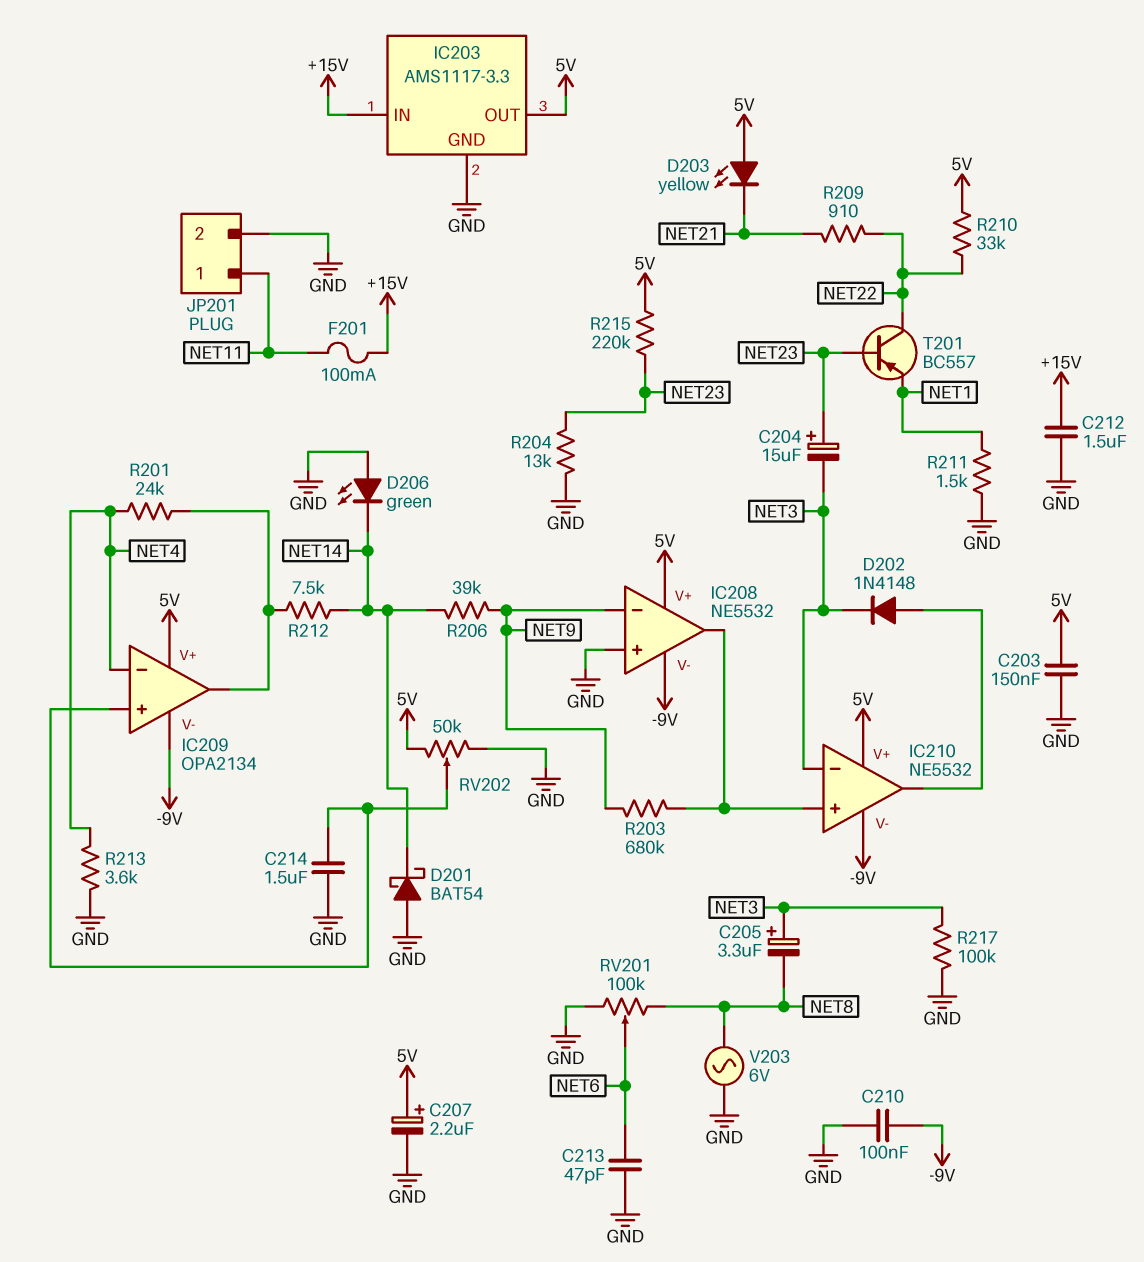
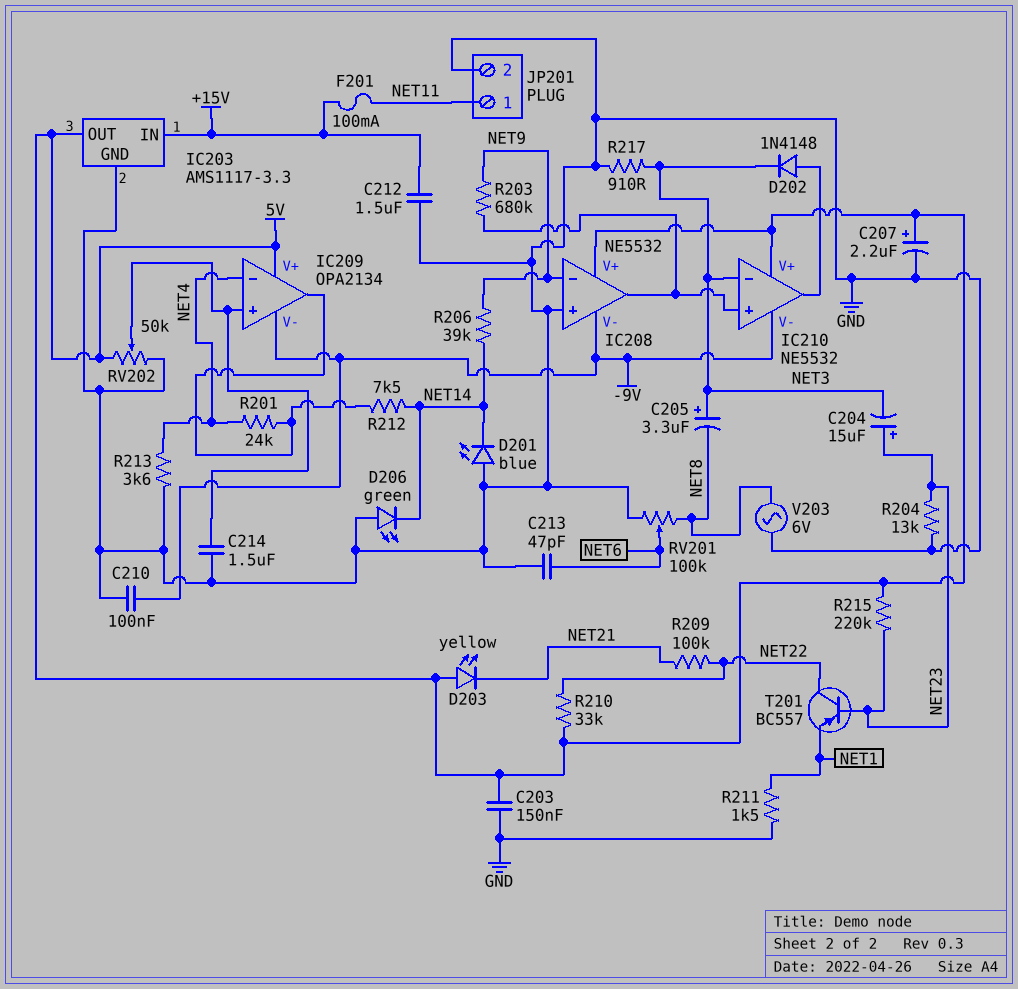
D201: schottky BAT54 (A GND, K NET14) -> LED blue (A GND, K NET14)
R209: 910 (NET21, NET22) -> 100k (NET21, NET22)
R217: 100k (GND, NET3) -> 910 (GND, NET3)

